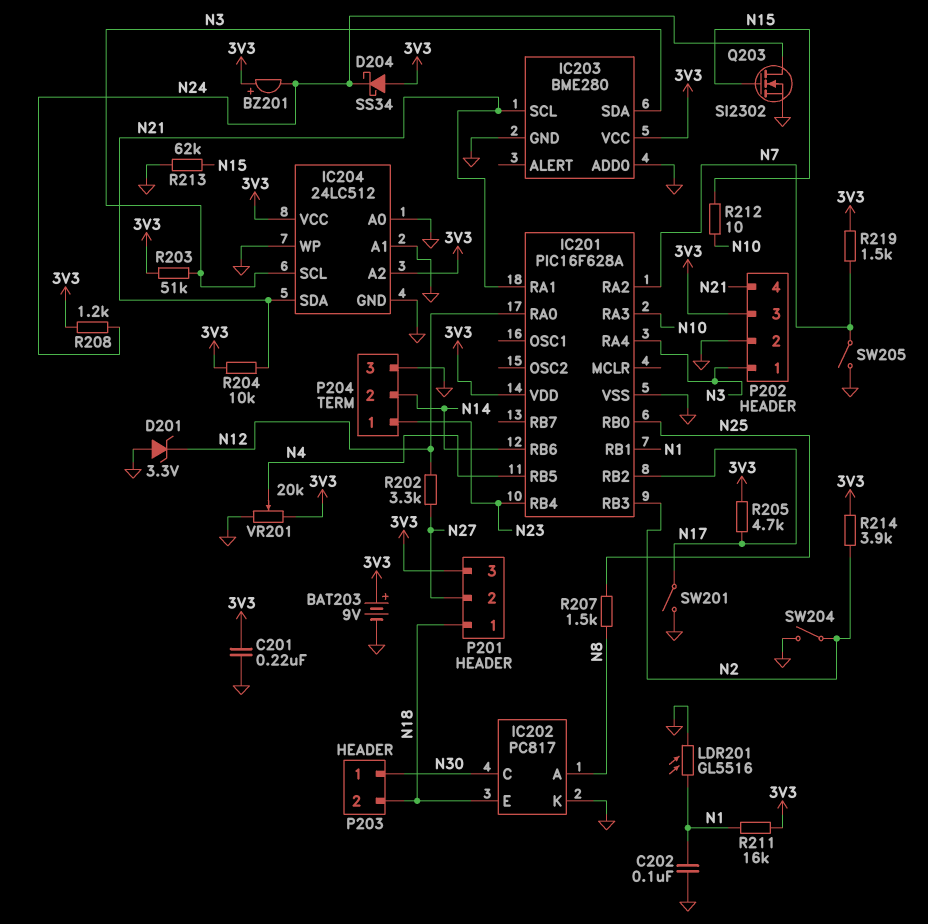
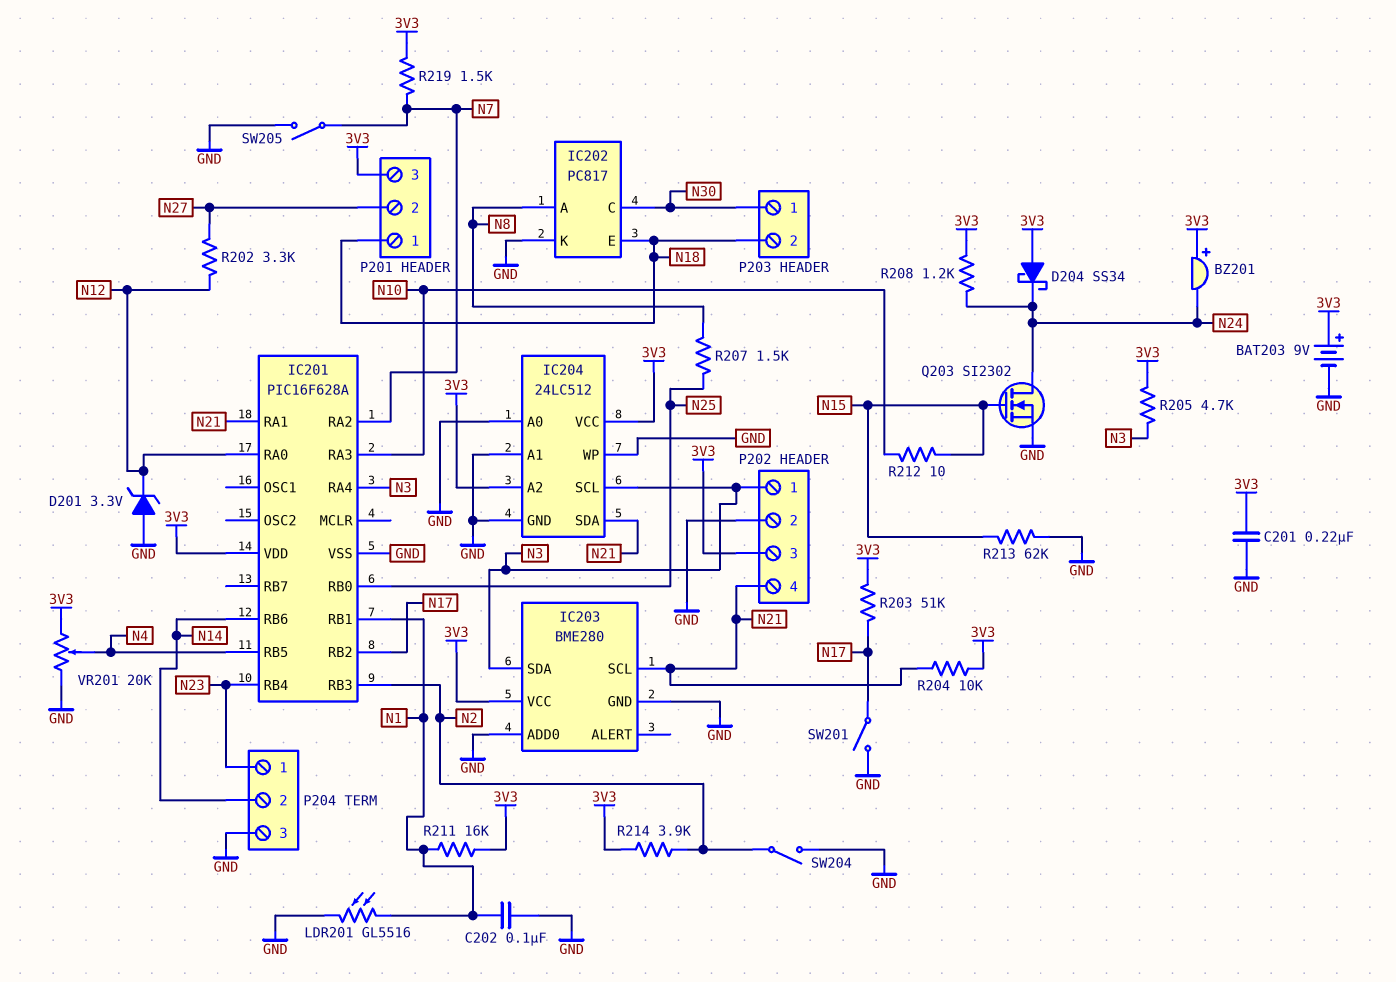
R203: 51k (3V3, N3) -> 51k (3V3, N17)
R205: 4.7k (3V3, N17) -> 4.7k (3V3, N3)

